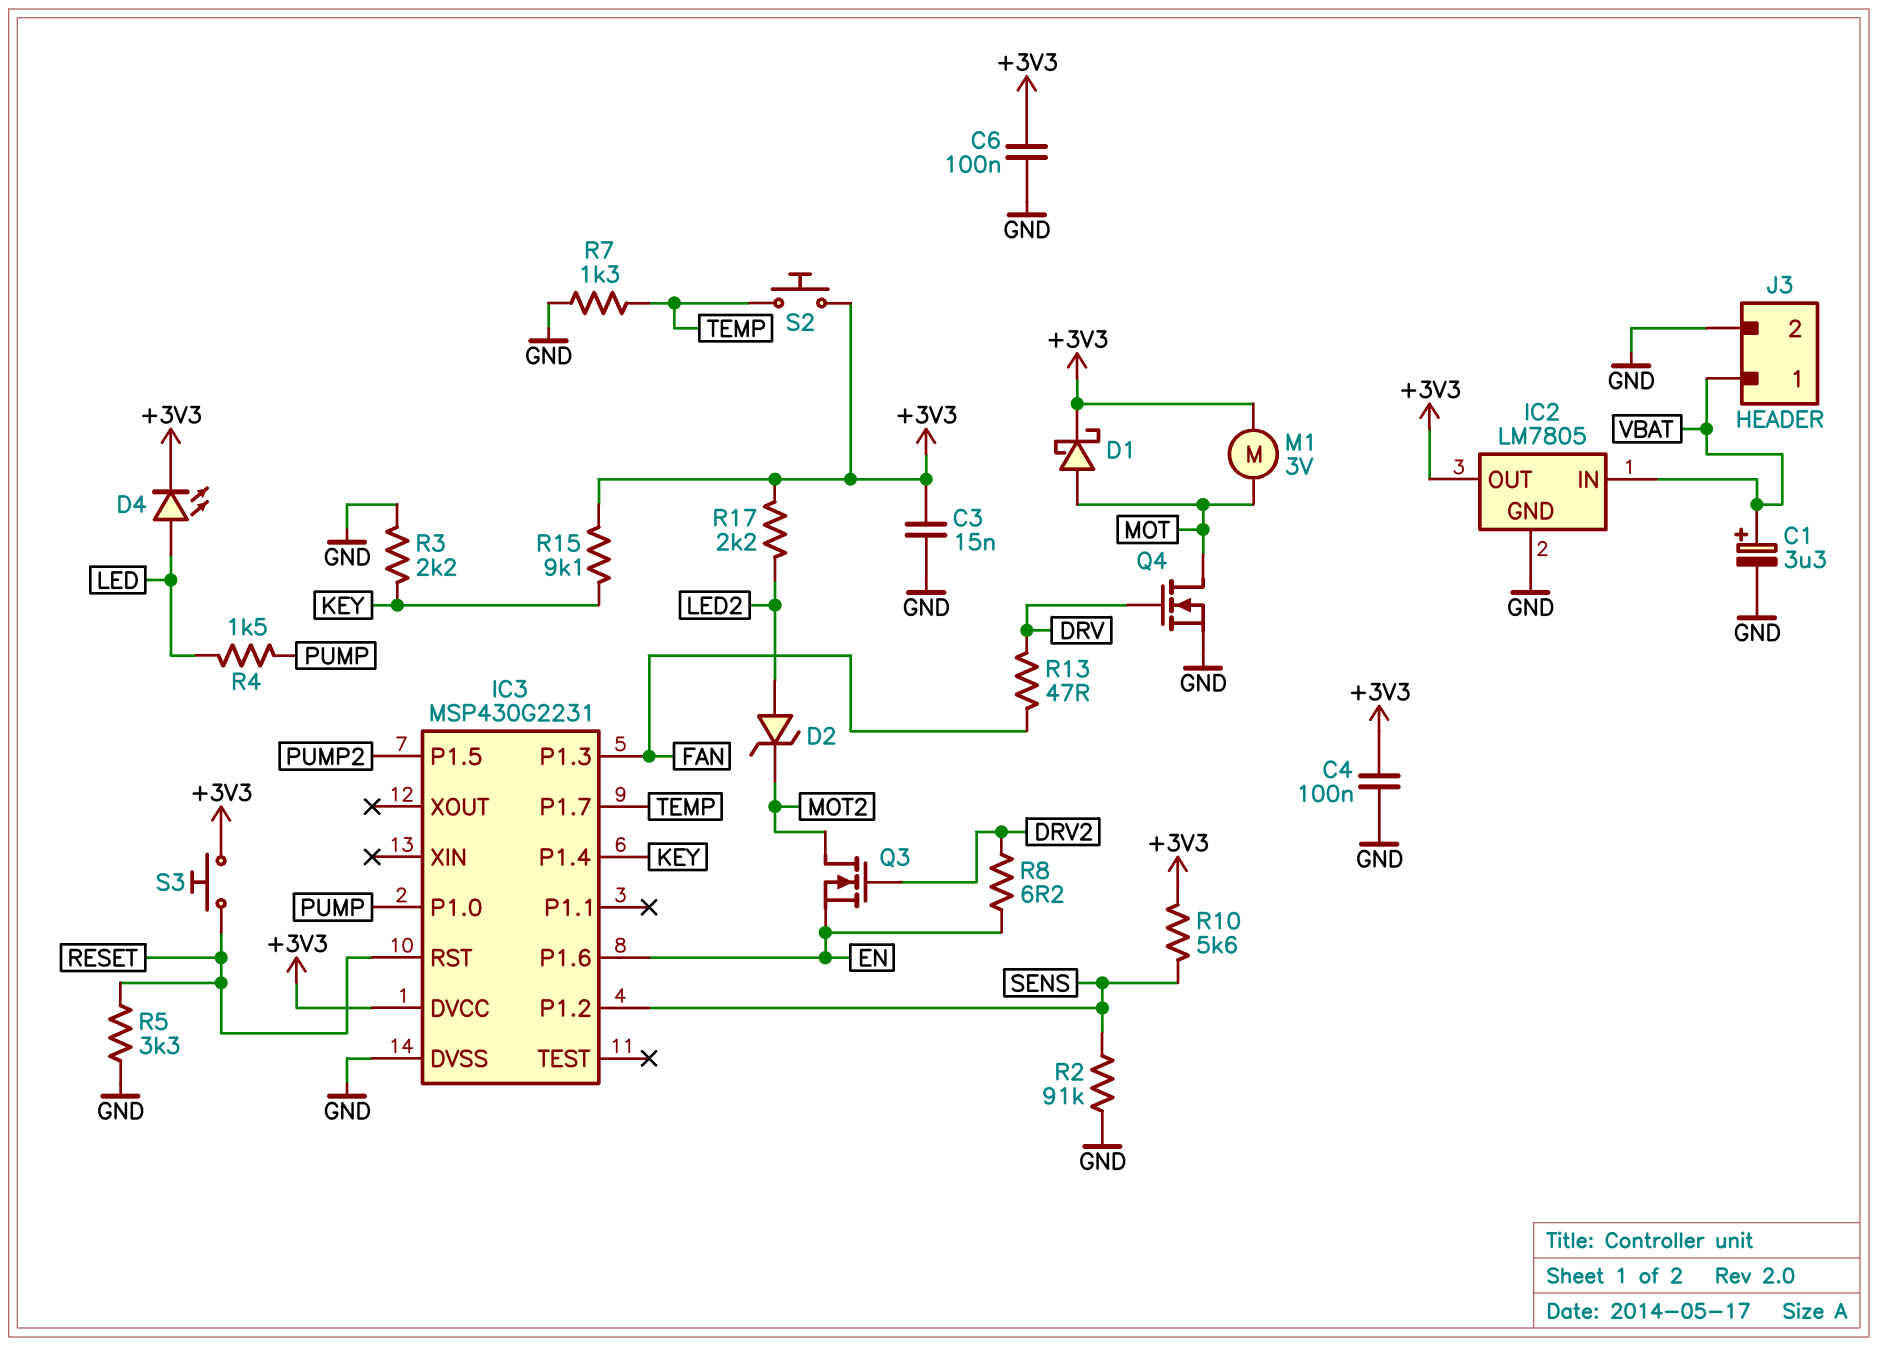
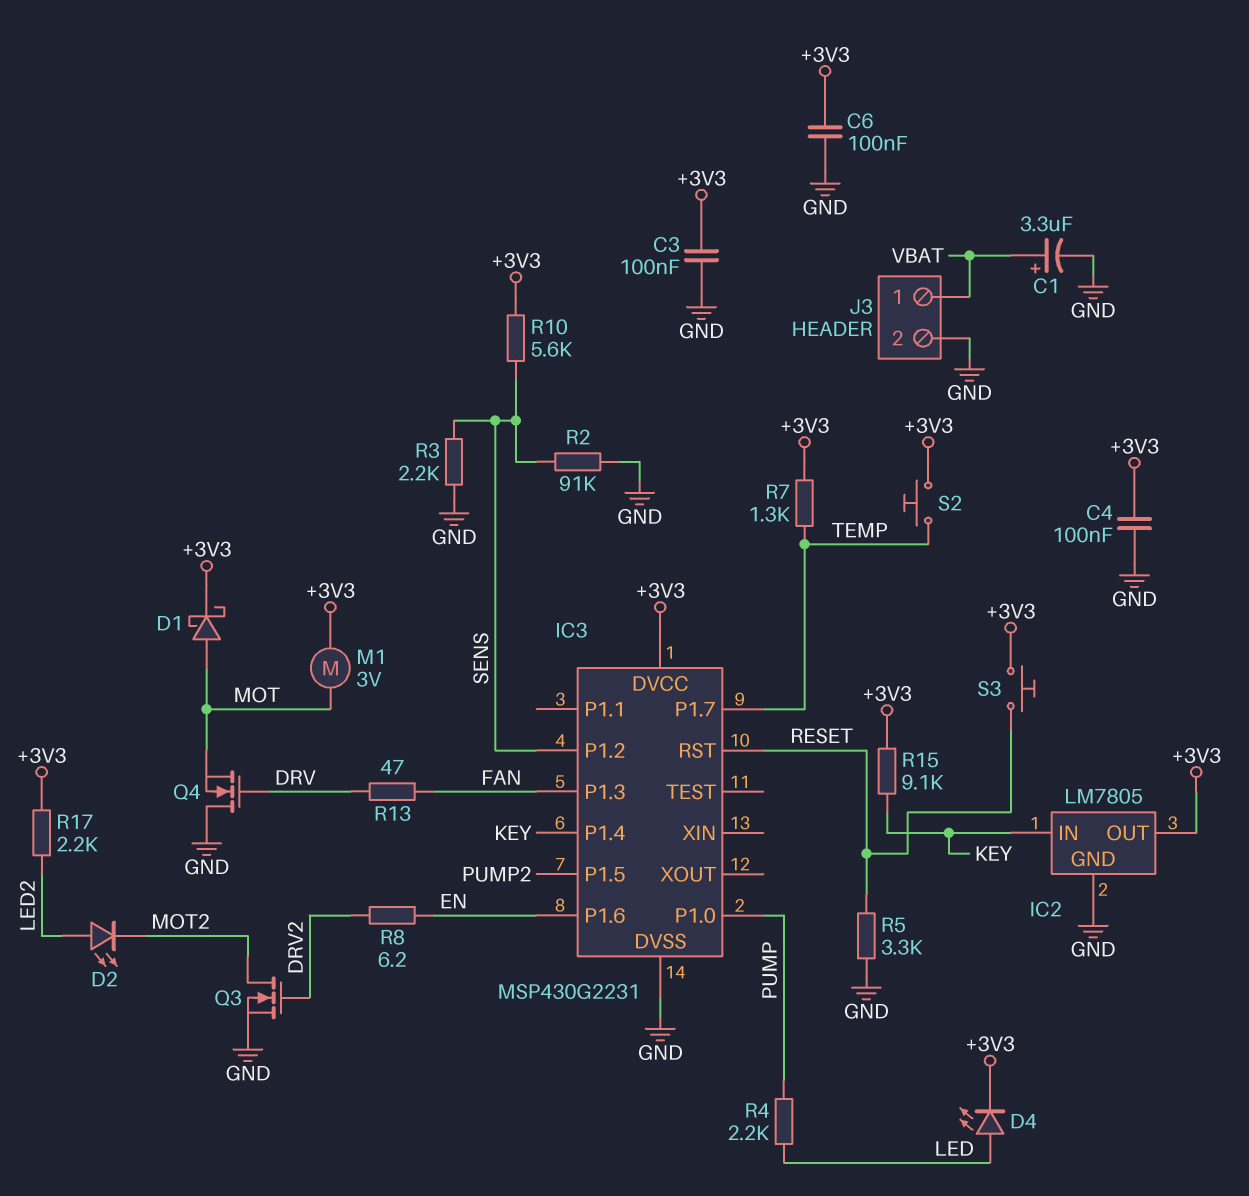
C3: 15nF (+3V3, GND) -> 100nF (+3V3, GND)
D2: zener (A LED2, K MOT2) -> LED (A LED2, K MOT2)
IC2 pin IN: VBAT -> KEY
Q3: NMOS (G DRV2, D MOT2, S EN) -> NMOS (G DRV2, D MOT2, S GND)
Q4: NMOS (G DRV, D MOT, S GND) -> NMOS (G DRV, D GND, S MOT)
R3: 2.2k (GND, KEY) -> 2.2k (GND, SENS)
R4: 1.5k (LED, PUMP) -> 2.2k (LED, PUMP)
R7: 1.3k (GND, TEMP) -> 1.3k (+3V3, TEMP)

